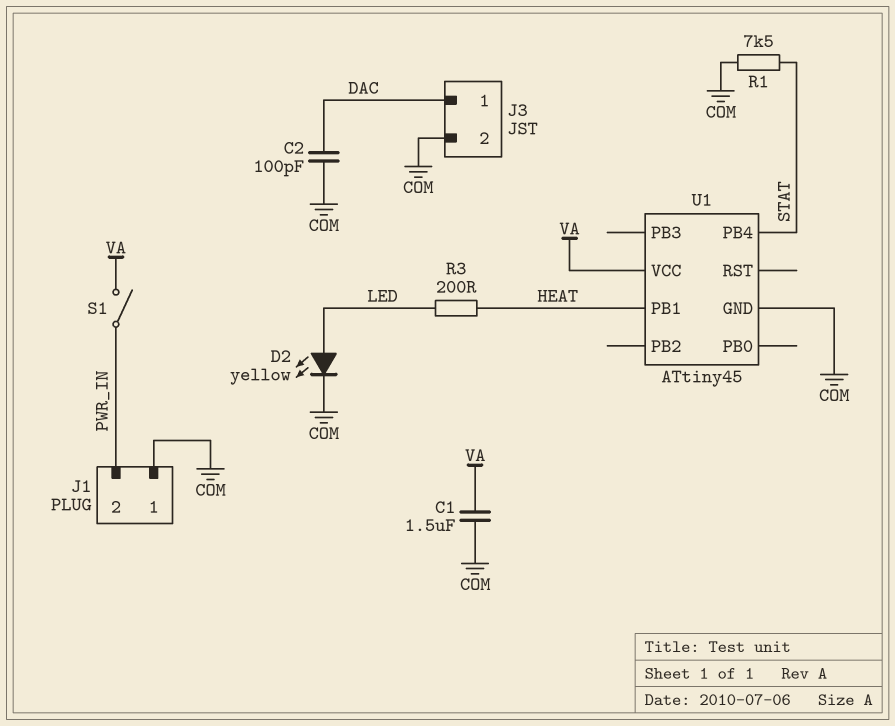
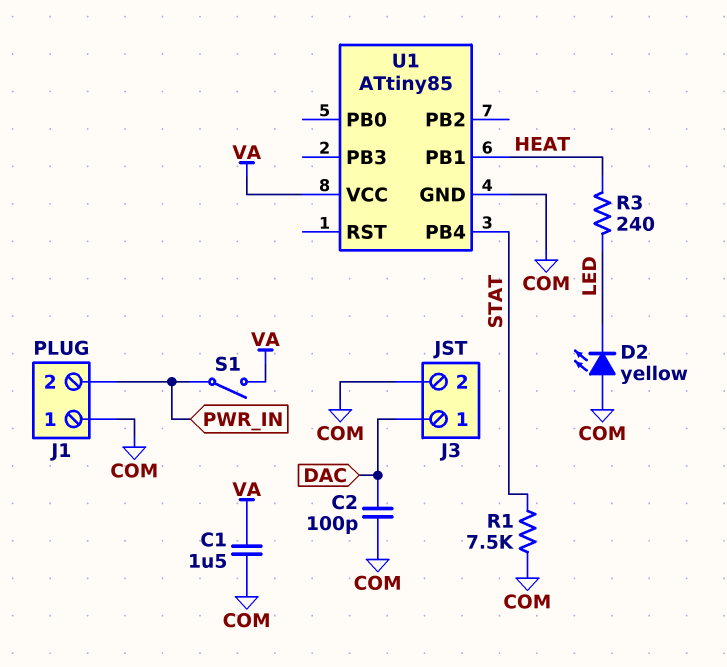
D2: LED yellow (A LED, K COM) -> LED yellow (A COM, K LED)
R3: 200 (HEAT, LED) -> 240 (HEAT, LED)
U1: ATtiny45 -> ATtiny85

